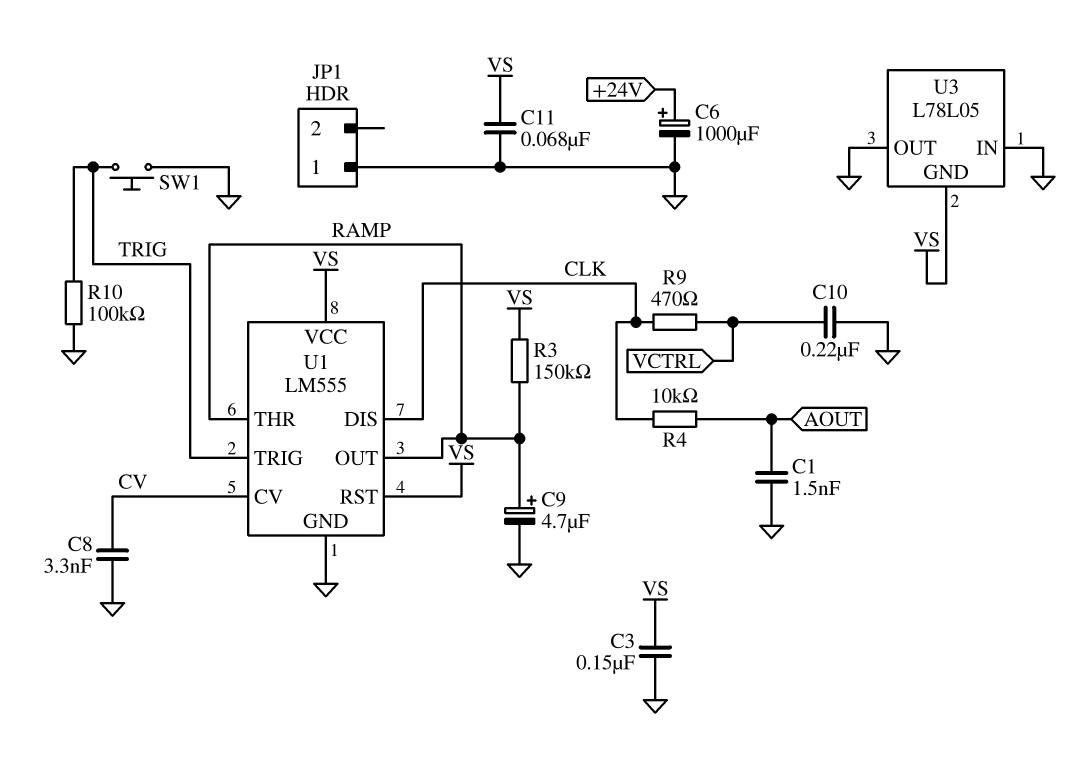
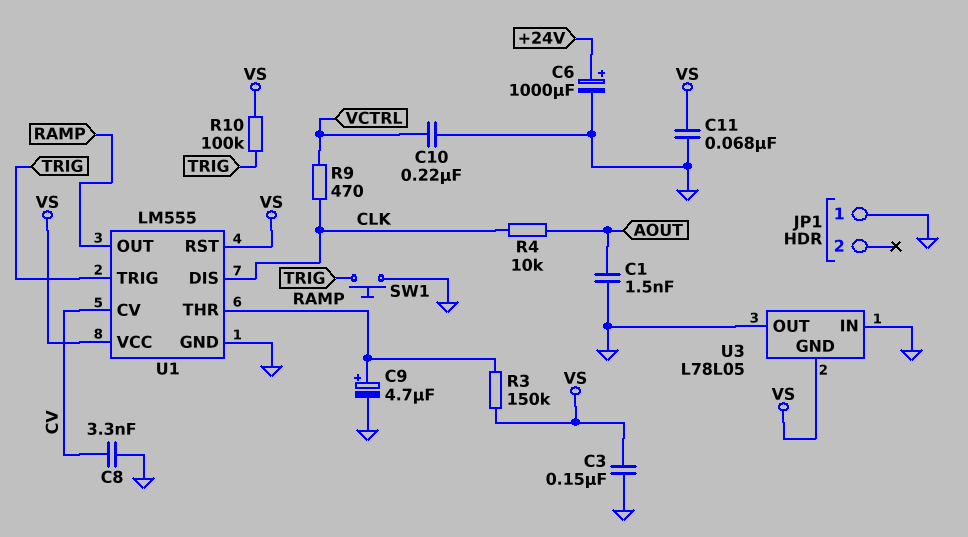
R10: 100k (GND, TRIG) -> 100k (TRIG, VS)

